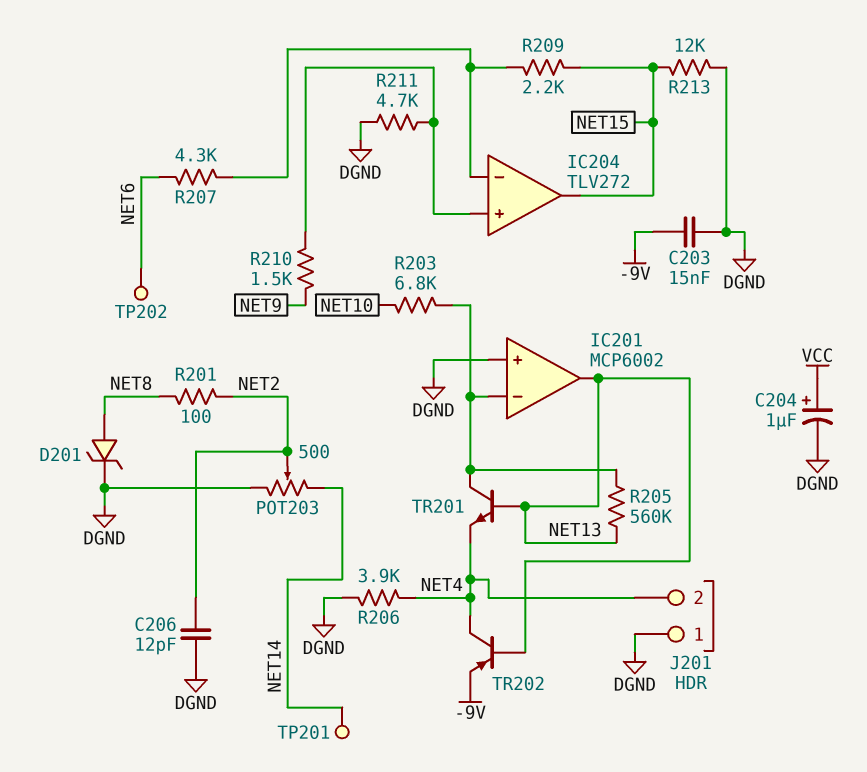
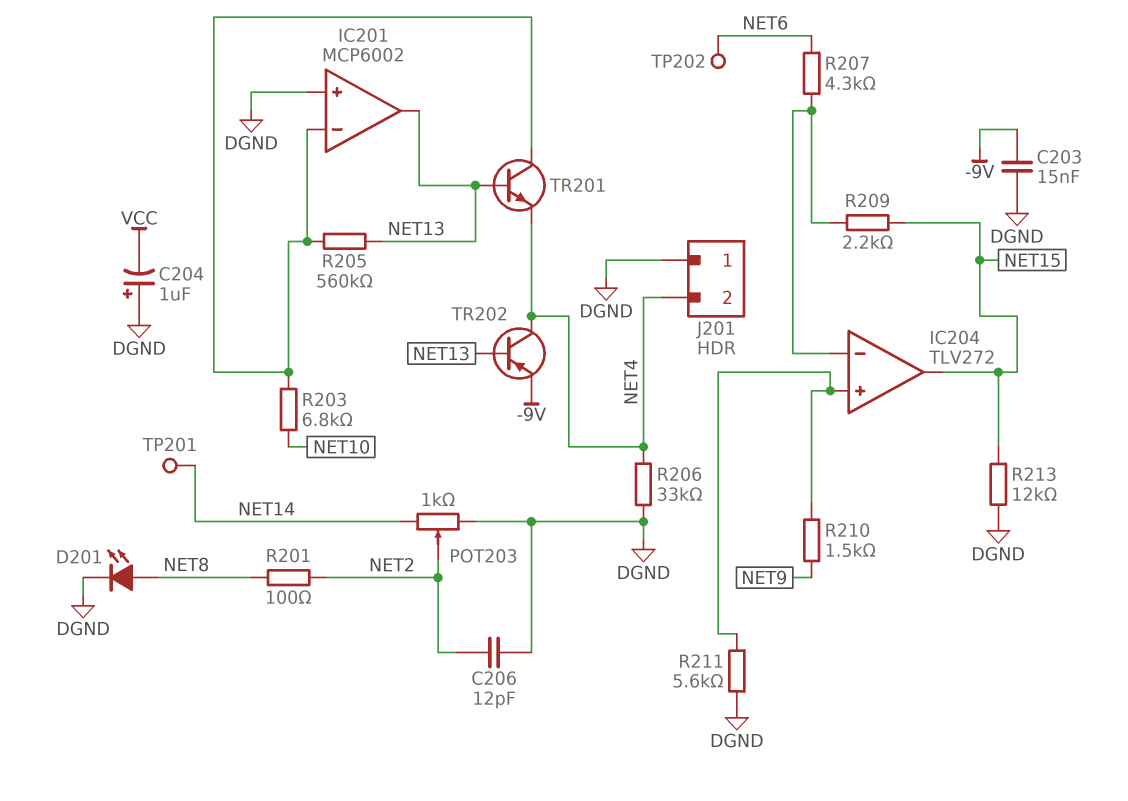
C204: 1uF (plus VCC, minus DGND) -> 1uF (plus DGND, minus VCC)
D201: zener (A NET8, K DGND) -> LED (A NET8, K DGND)
POT203: 500 (DGND, NET14, wiper NET2) -> 1k (DGND, NET14, wiper NET2)
R206: 3.9k (DGND, NET4) -> 33k (DGND, NET4)
R211: 4.7k (DGND, IC204/in+) -> 5.6k (DGND, IC204/in+)

